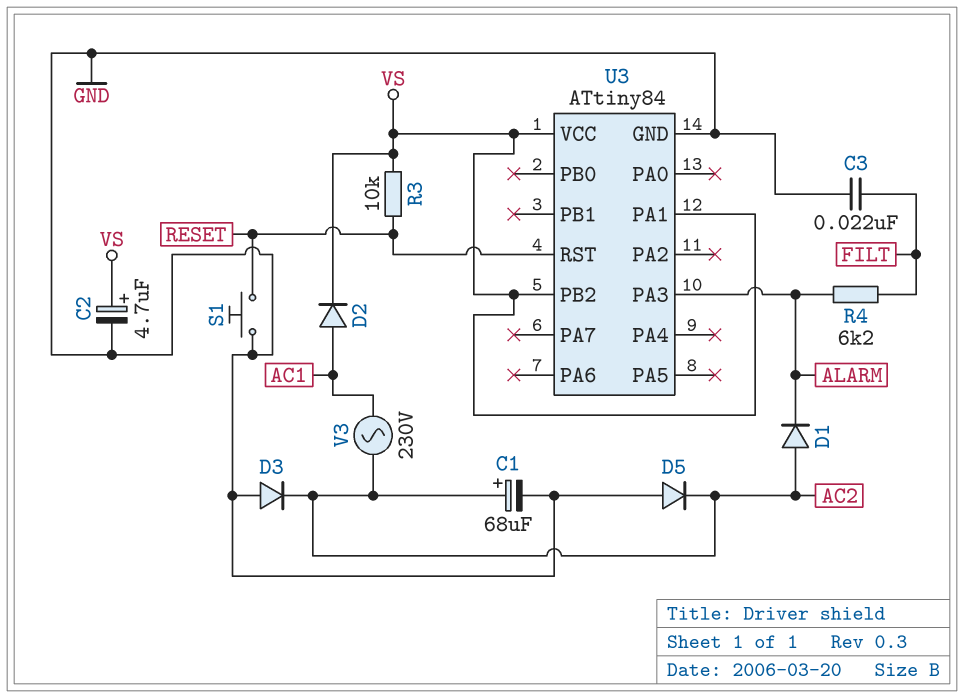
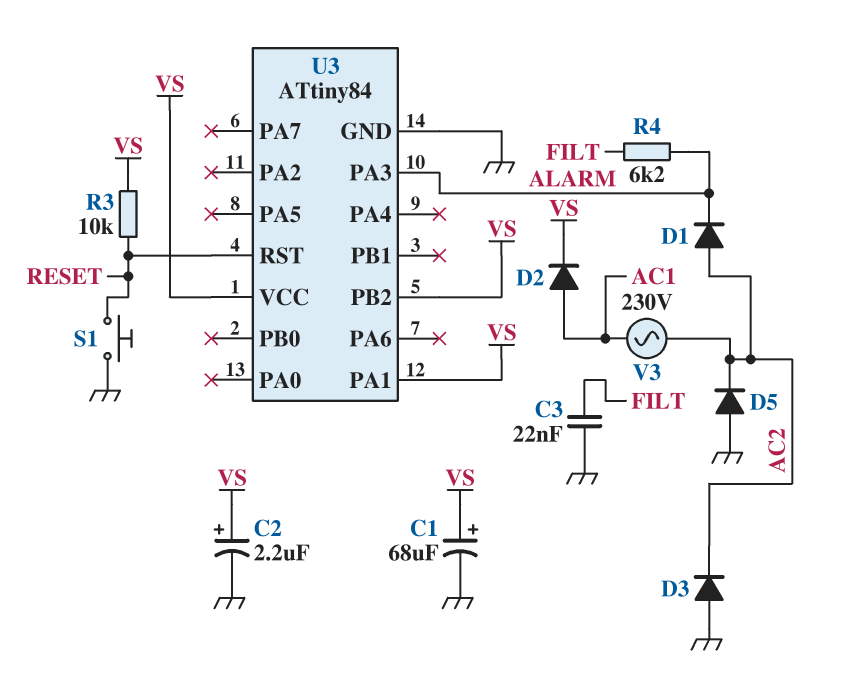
C1: 68uF (plus AC2, minus GND) -> 68uF (plus VS, minus GND)
C2: 4.7uF (plus VS, minus GND) -> 2.2uF (plus VS, minus GND)

